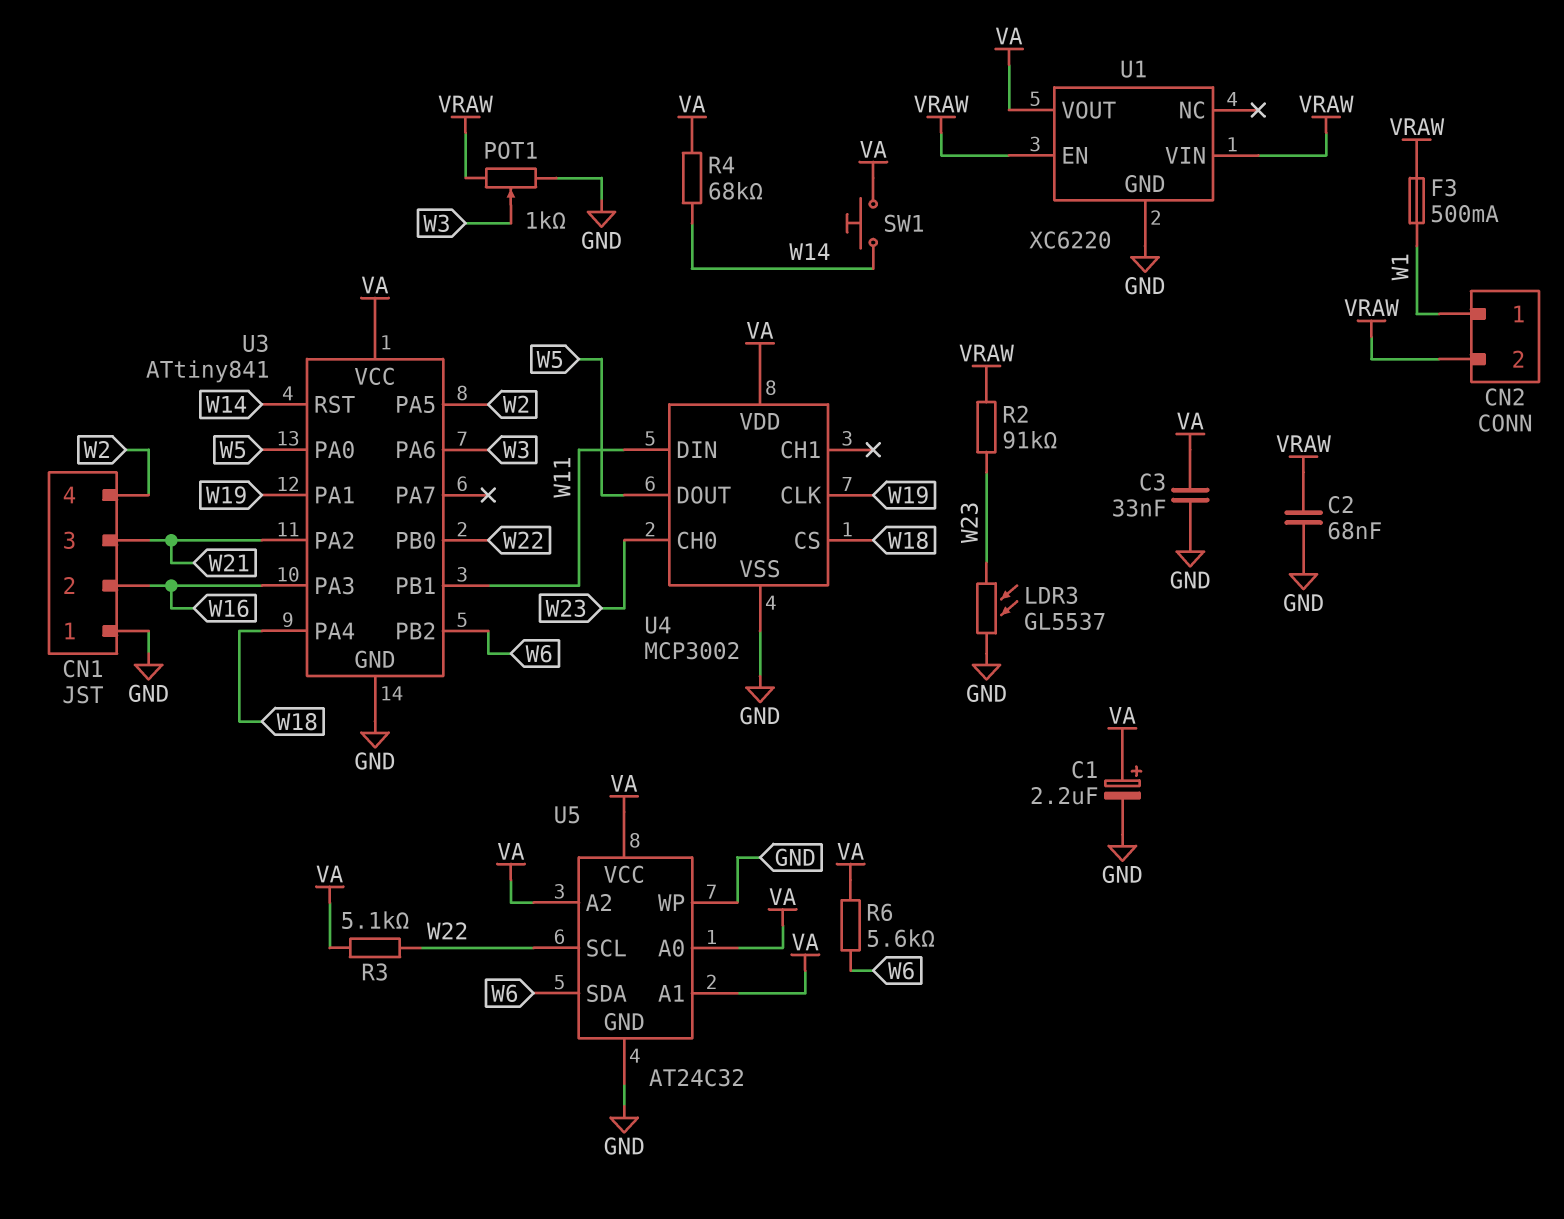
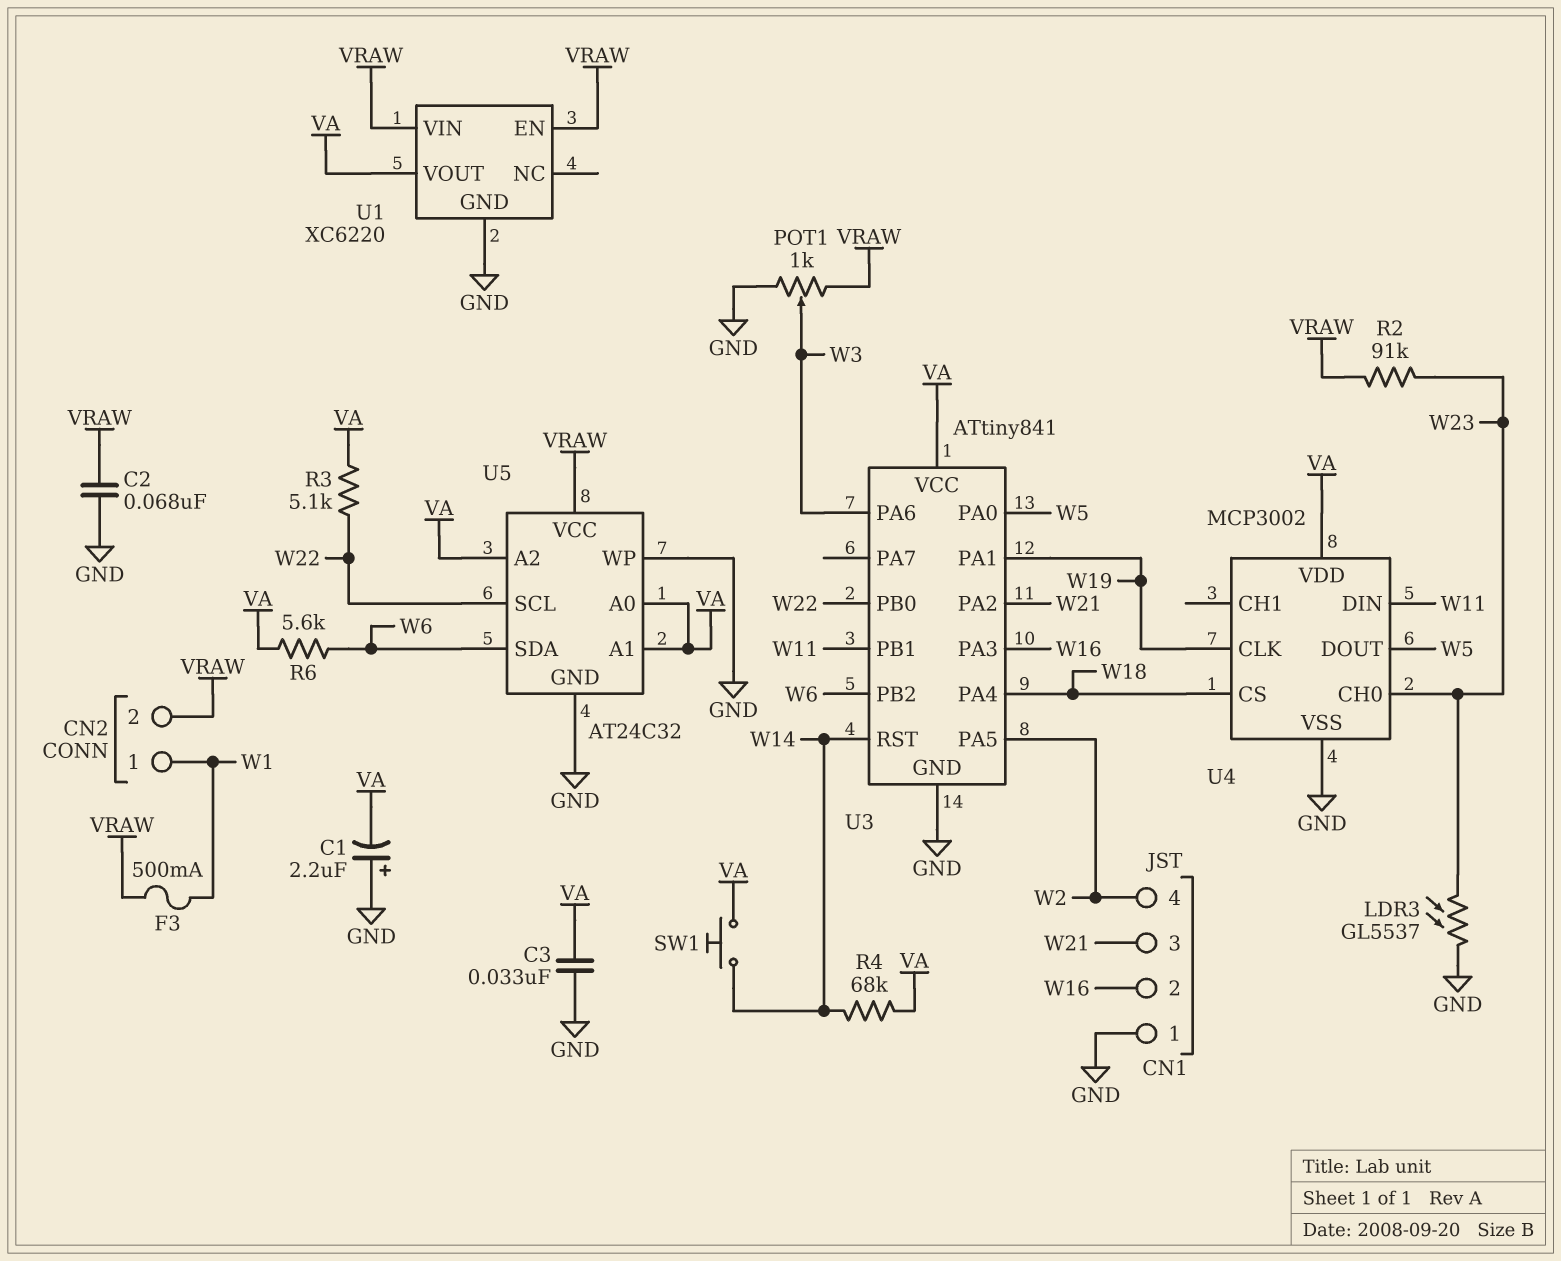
C1: 2.2uF (plus VA, minus GND) -> 2.2uF (plus GND, minus VA)
U5 pin VCC: VA -> VRAW

